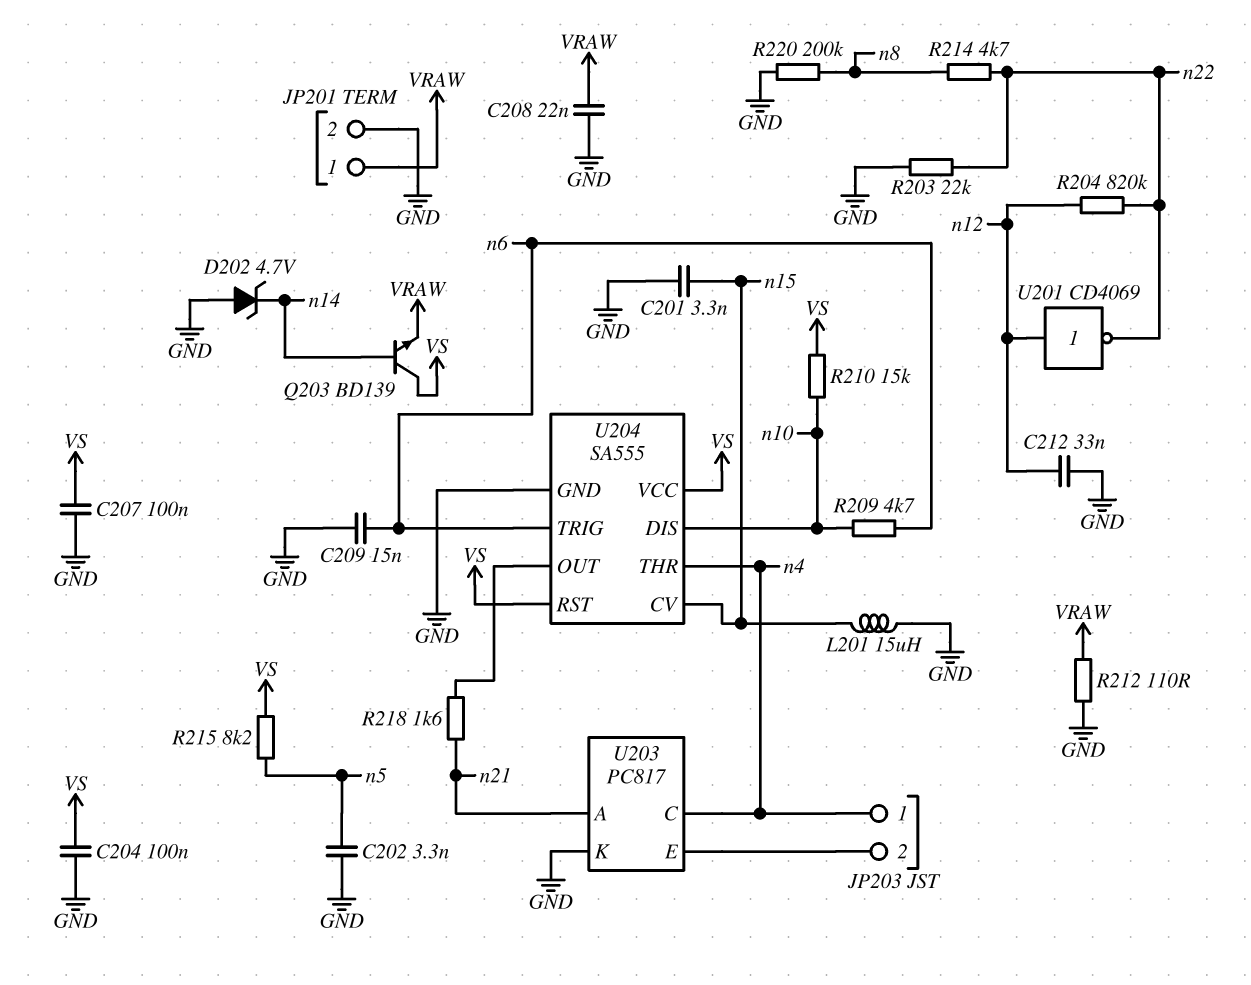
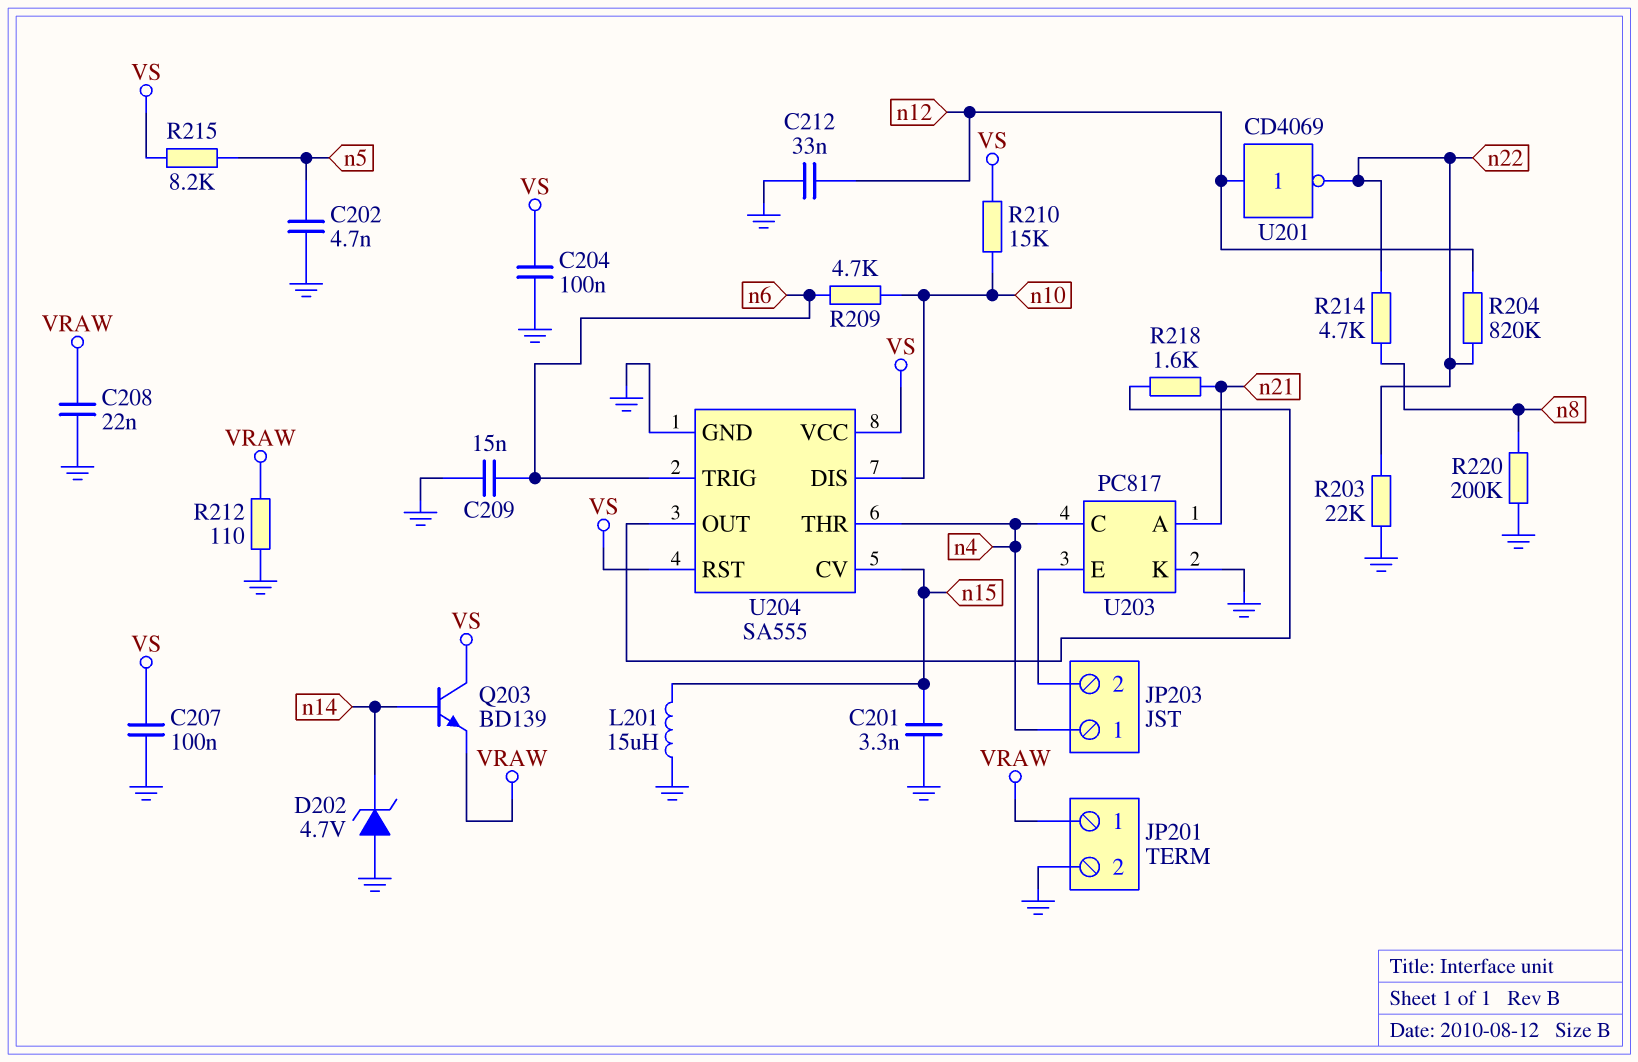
C202: 3.3nF (GND, n5) -> 4.7nF (GND, n5)

